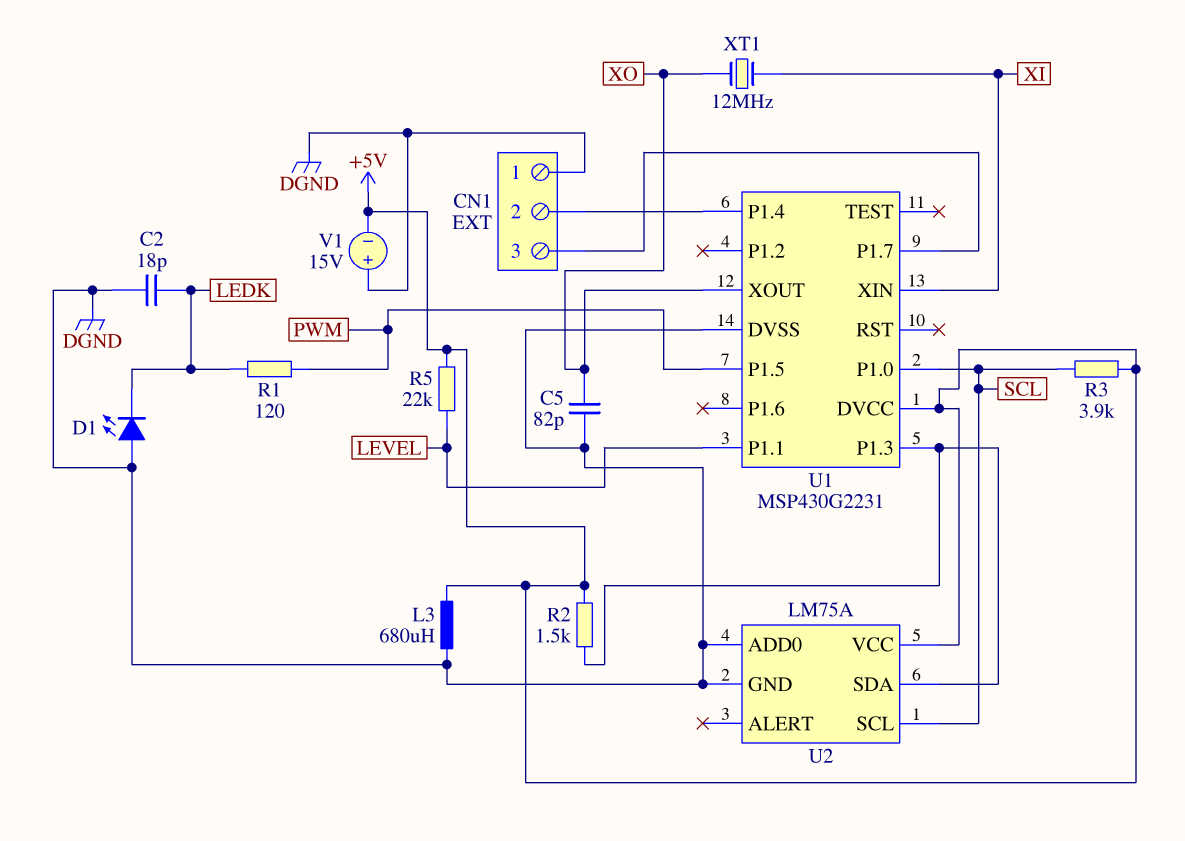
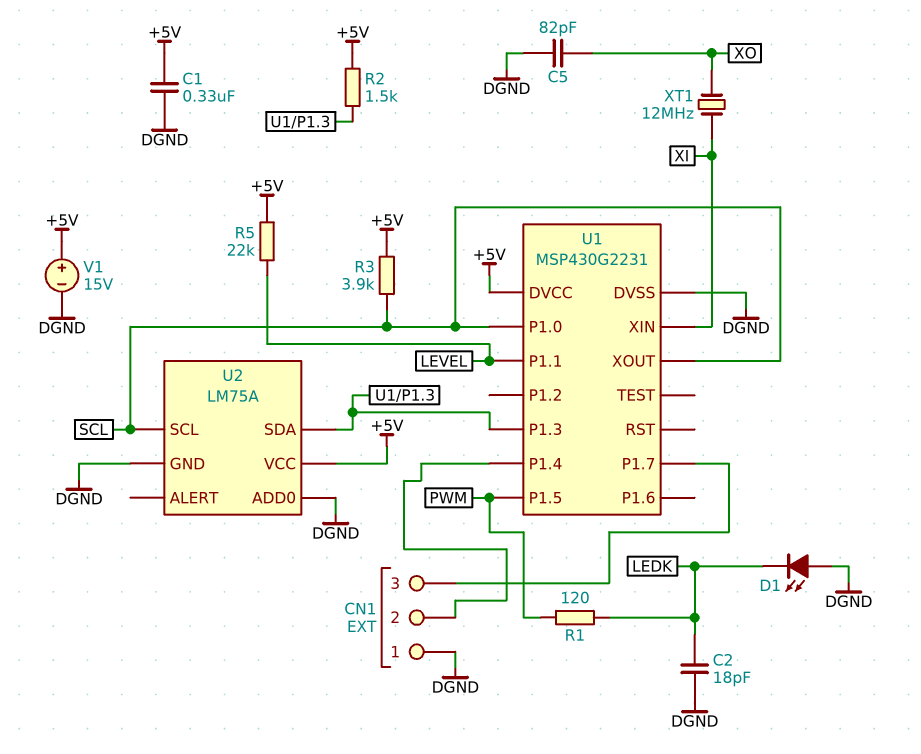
C1: none -> 330nF (+5V, DGND)
L3: 680uH (+5V, DGND) -> none
U1 pin XOUT: XO -> SCL
V1: 15V (plus DGND, minus +5V) -> 15V (plus +5V, minus DGND)

